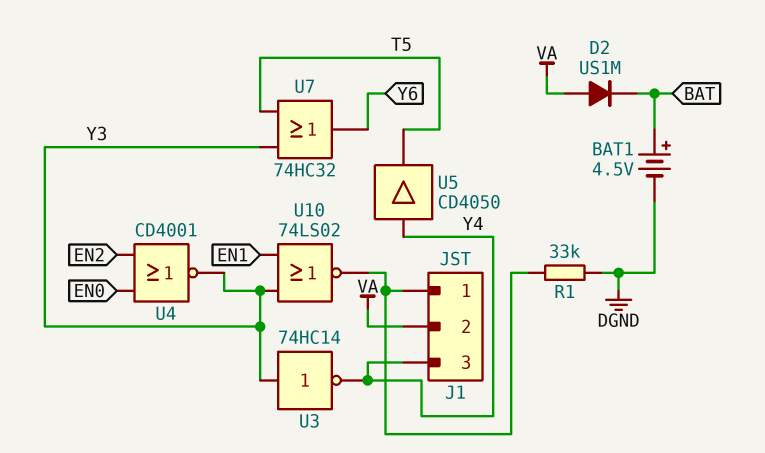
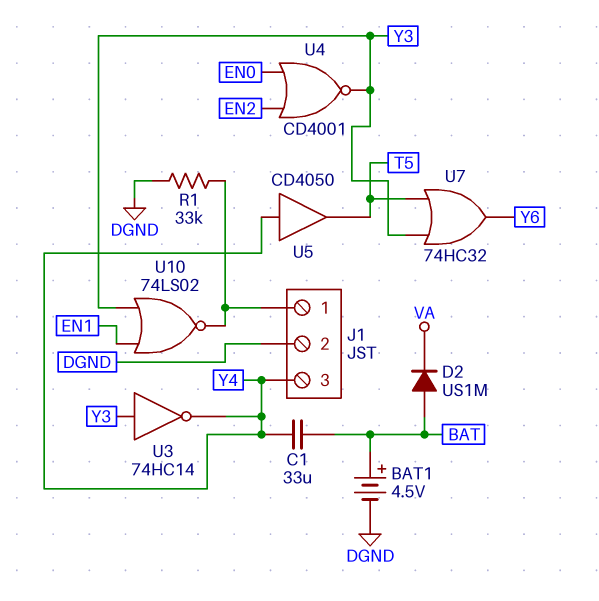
C1: none -> 33uF (BAT, Y4)
D2: diode US1M (A VA, K BAT) -> diode US1M (A BAT, K VA)
J1 pin 2: VA -> DGND

